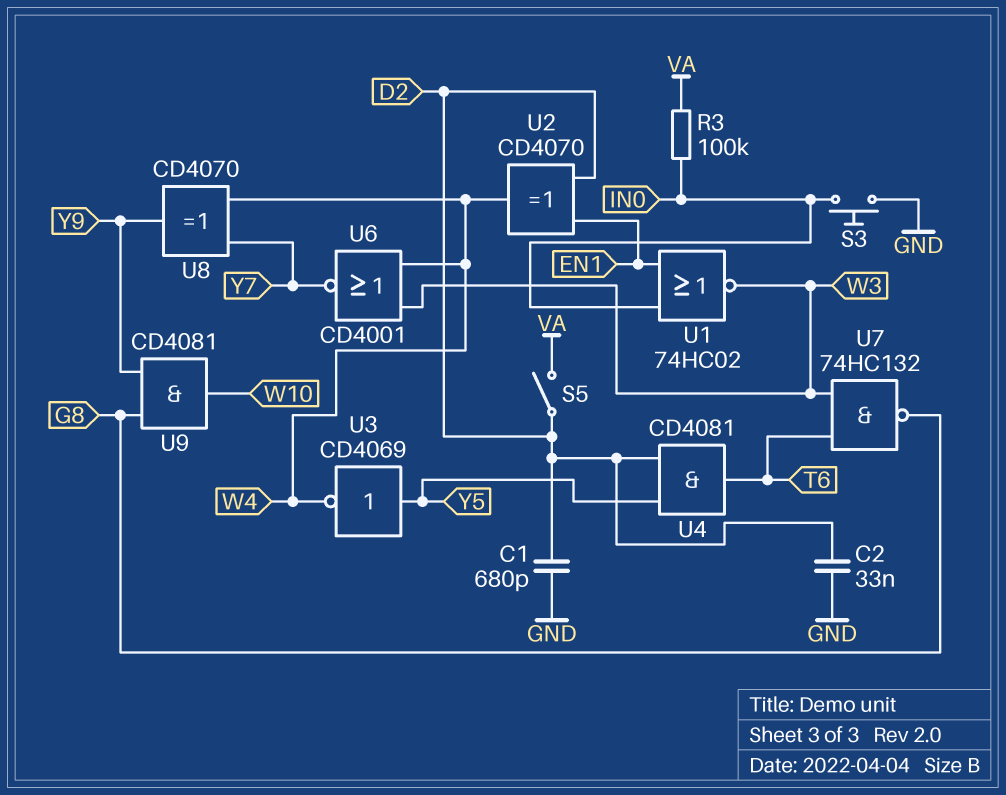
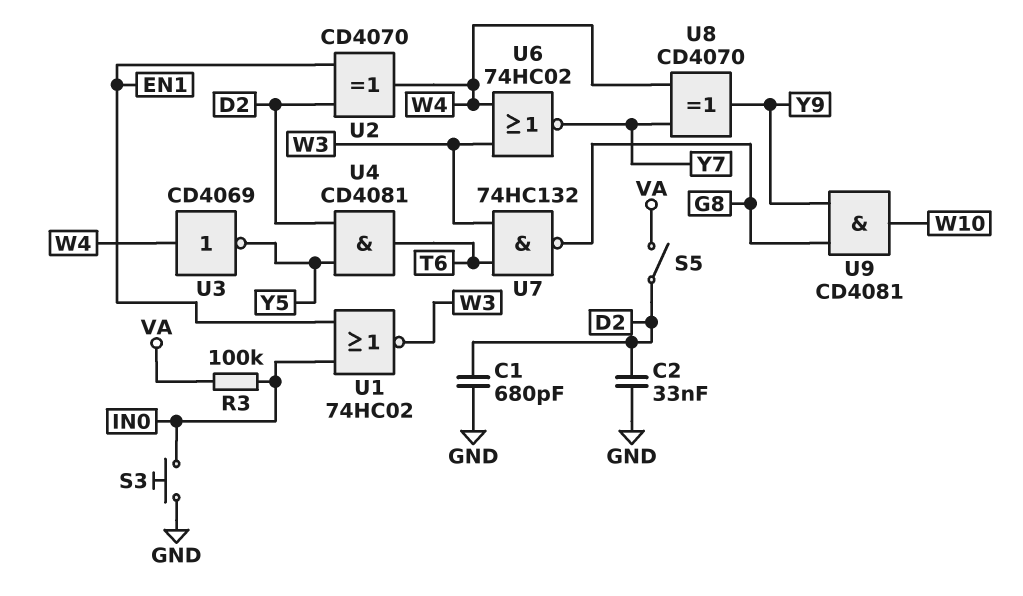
U3: NOT CD4069 (in Y5, out W4) -> NOT CD4069 (in W4, out Y5)
U6: NOR CD4001 (in W3, in W4, out Y7) -> NOR 74HC02 (in W3, in W4, out Y7)

